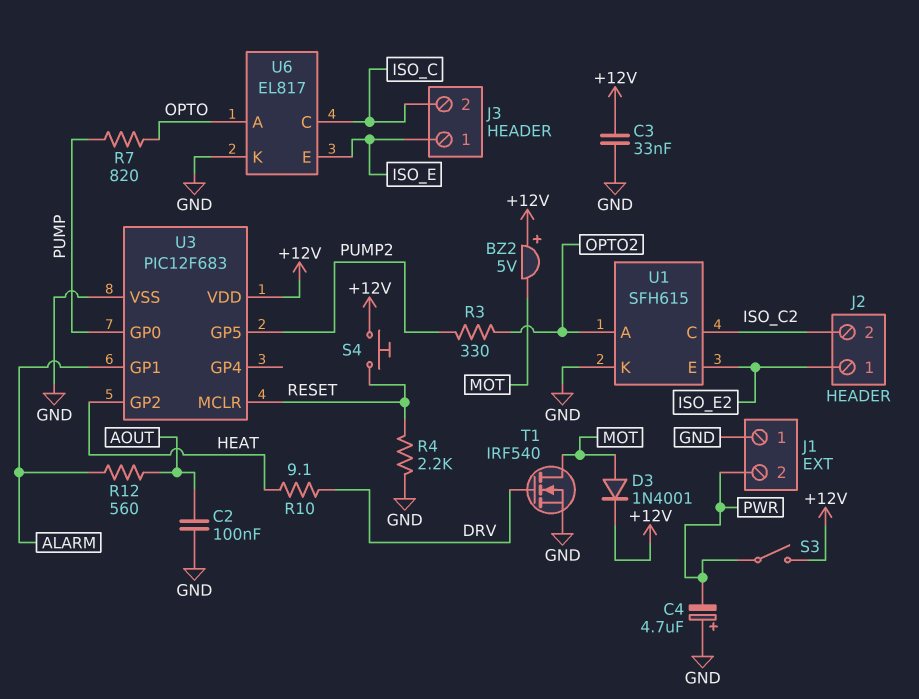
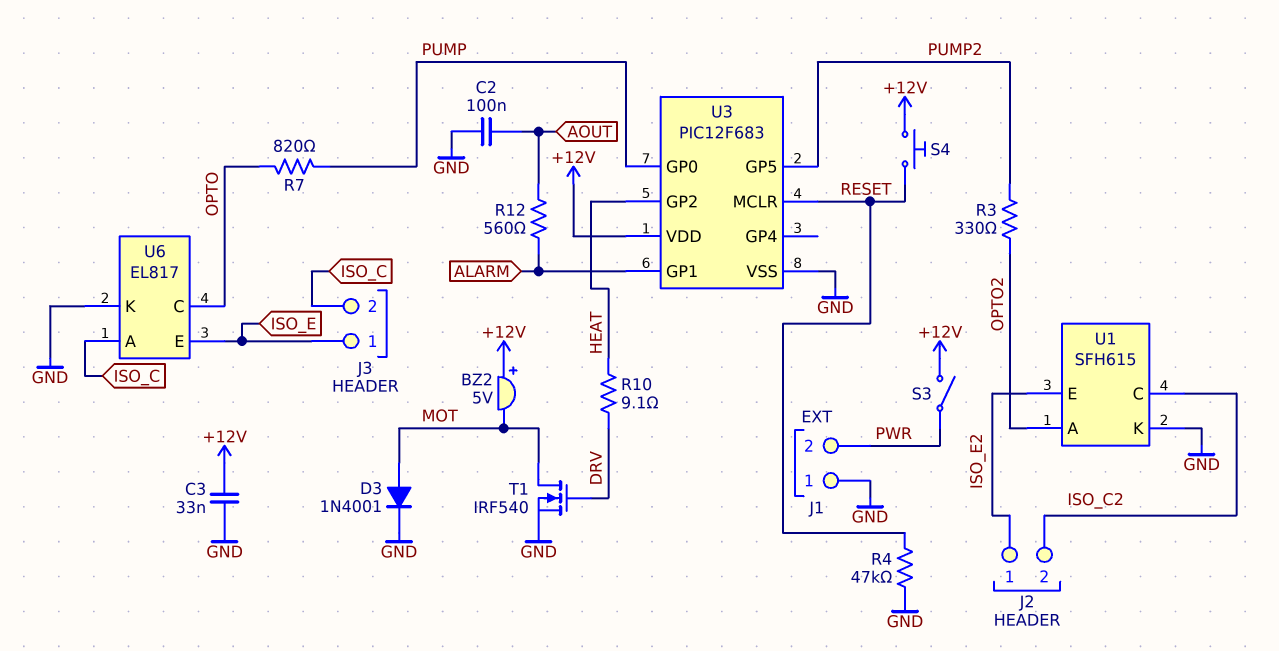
C4: 4.7uF (plus GND, minus PWR) -> none
D3: diode 1N4001 (A MOT, K +12V) -> diode 1N4001 (A MOT, K GND)
R4: 2.2k (GND, RESET) -> 47k (GND, RESET)
U6 pin A: OPTO -> ISO_C
U6 pin C: ISO_C -> OPTO

